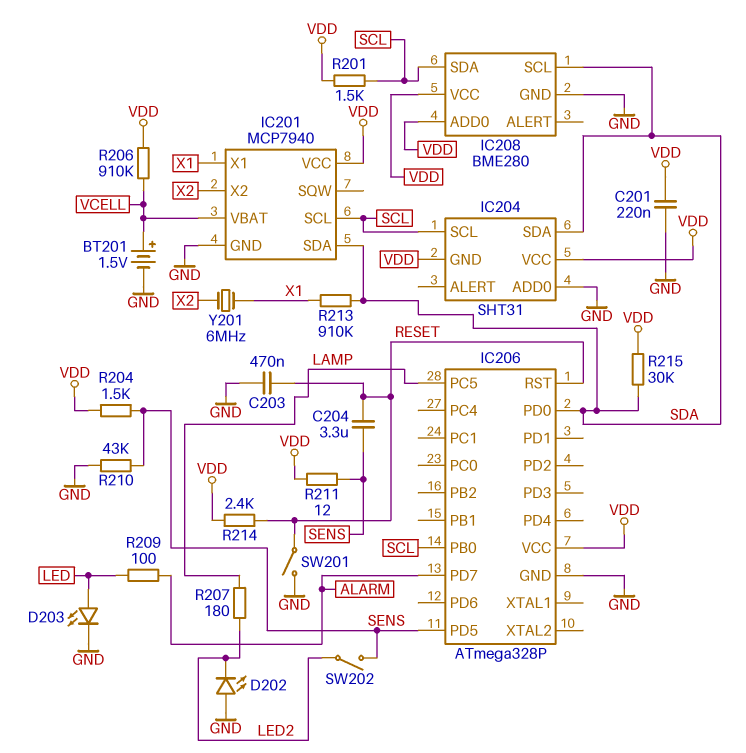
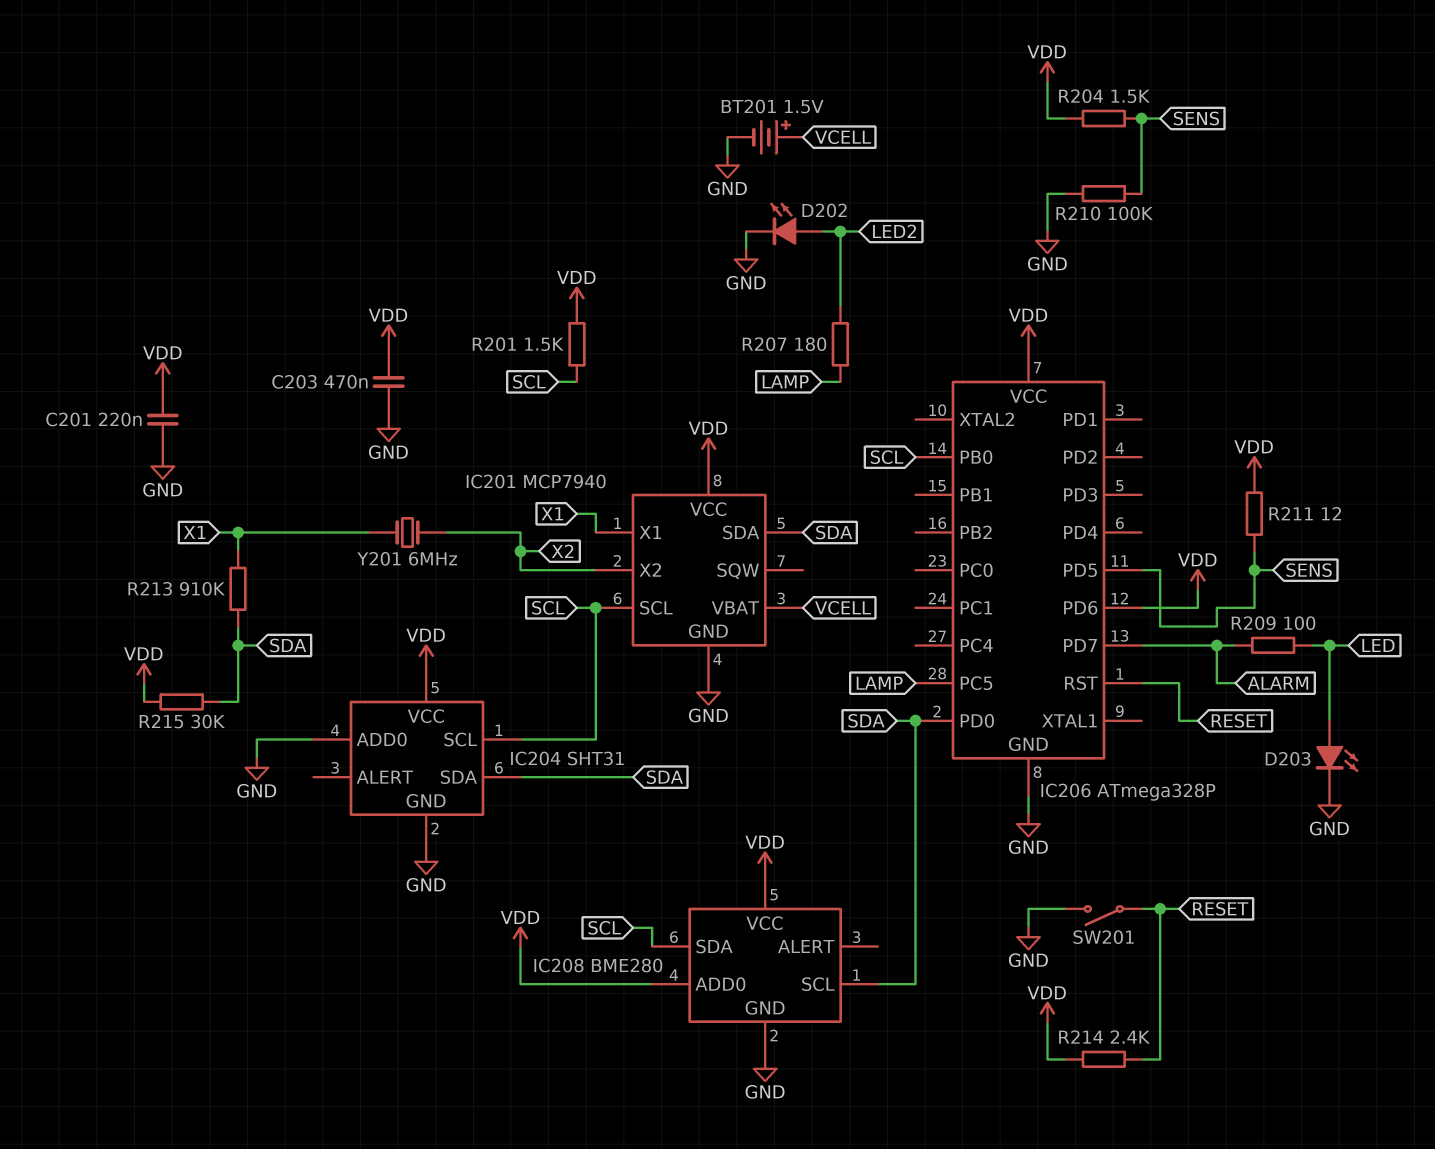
C203: 470nF (GND, RESET) -> 470nF (GND, VDD)
C204: 3.3uF (RESET, SENS) -> none
D202: LED (A GND, K LED2) -> LED (A LED2, K GND)
IC204 pin GND: VDD -> GND
IC206 pin PD6: none -> VDD
R206: 910k (VCELL, VDD) -> none
R210: 43k (GND, SENS) -> 100k (GND, SENS)
SW202: switch (LED2, SENS) -> none

